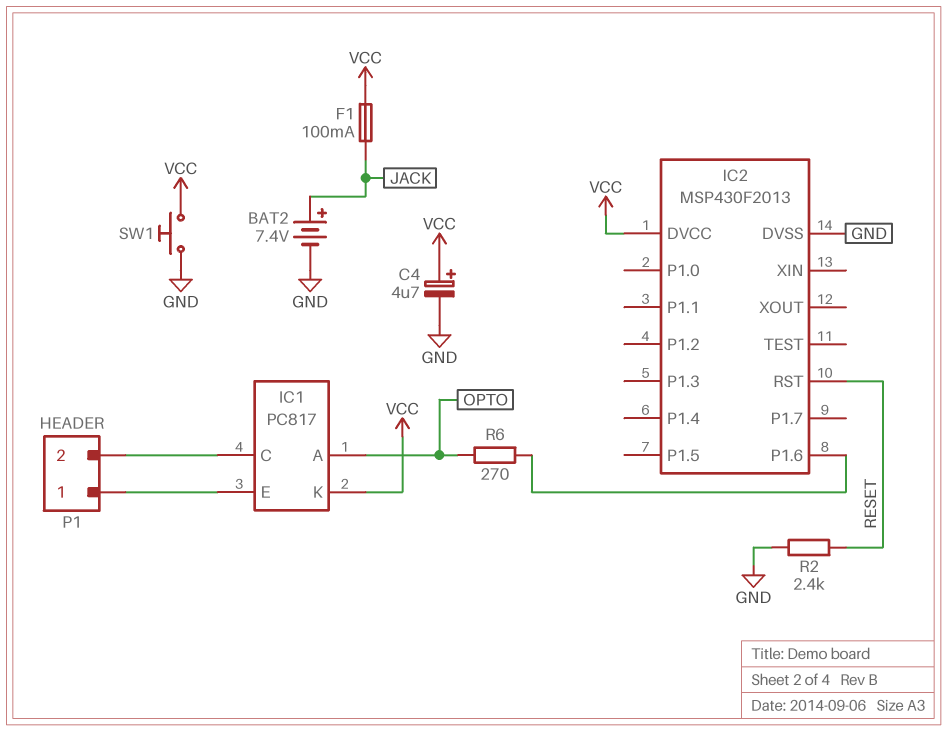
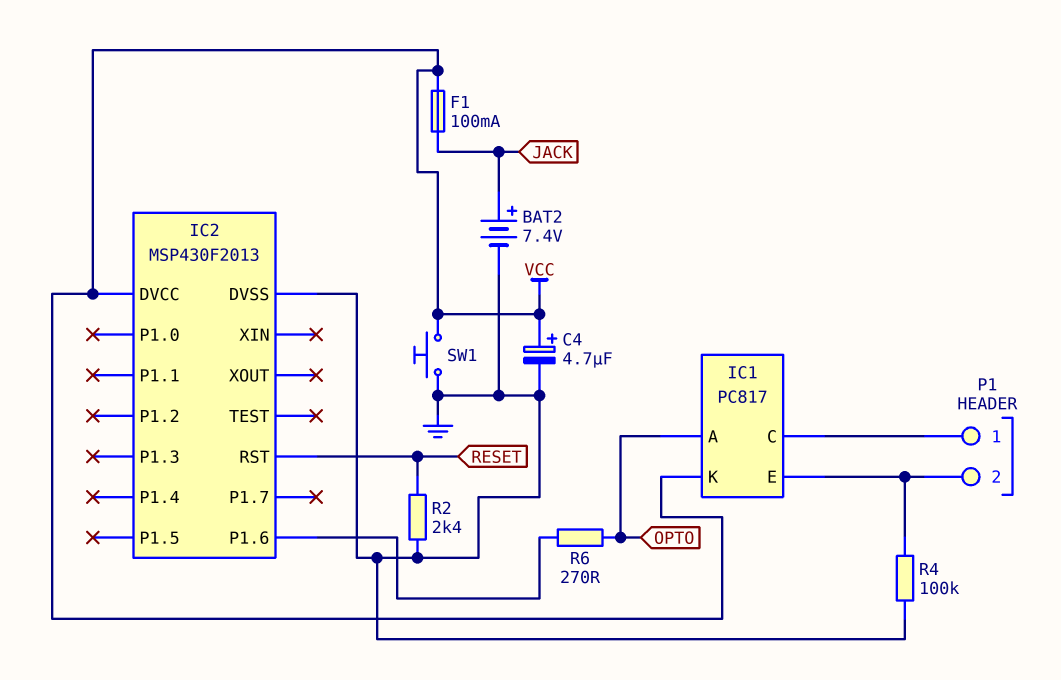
P1 pin 1: IC1/E -> IC1/C
P1 pin 2: IC1/C -> IC1/E
R4: none -> 100k (GND, IC1/E)

